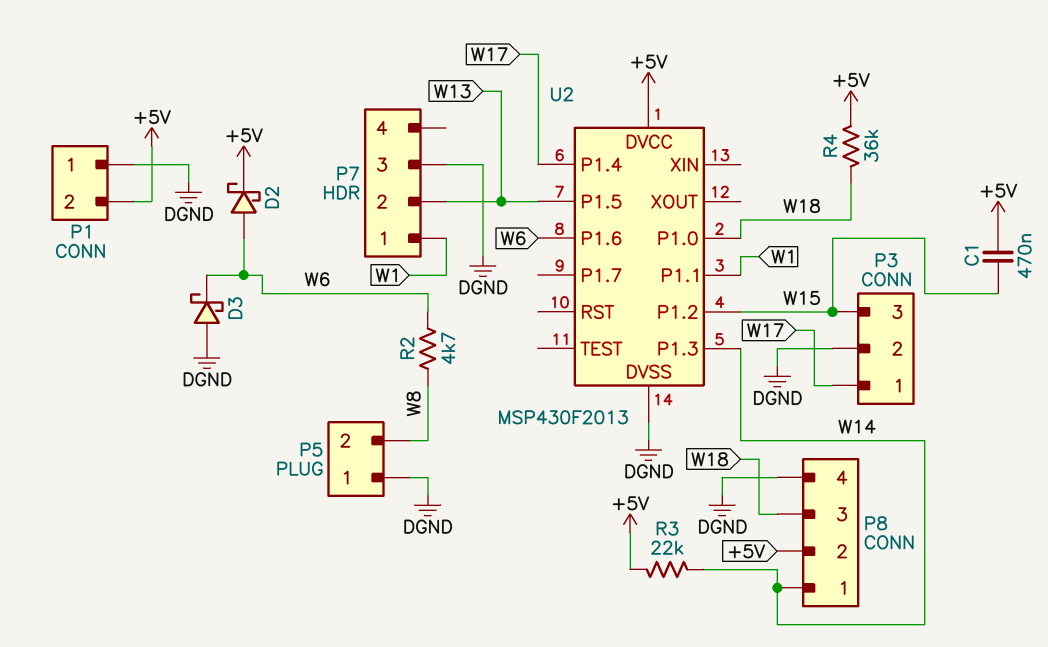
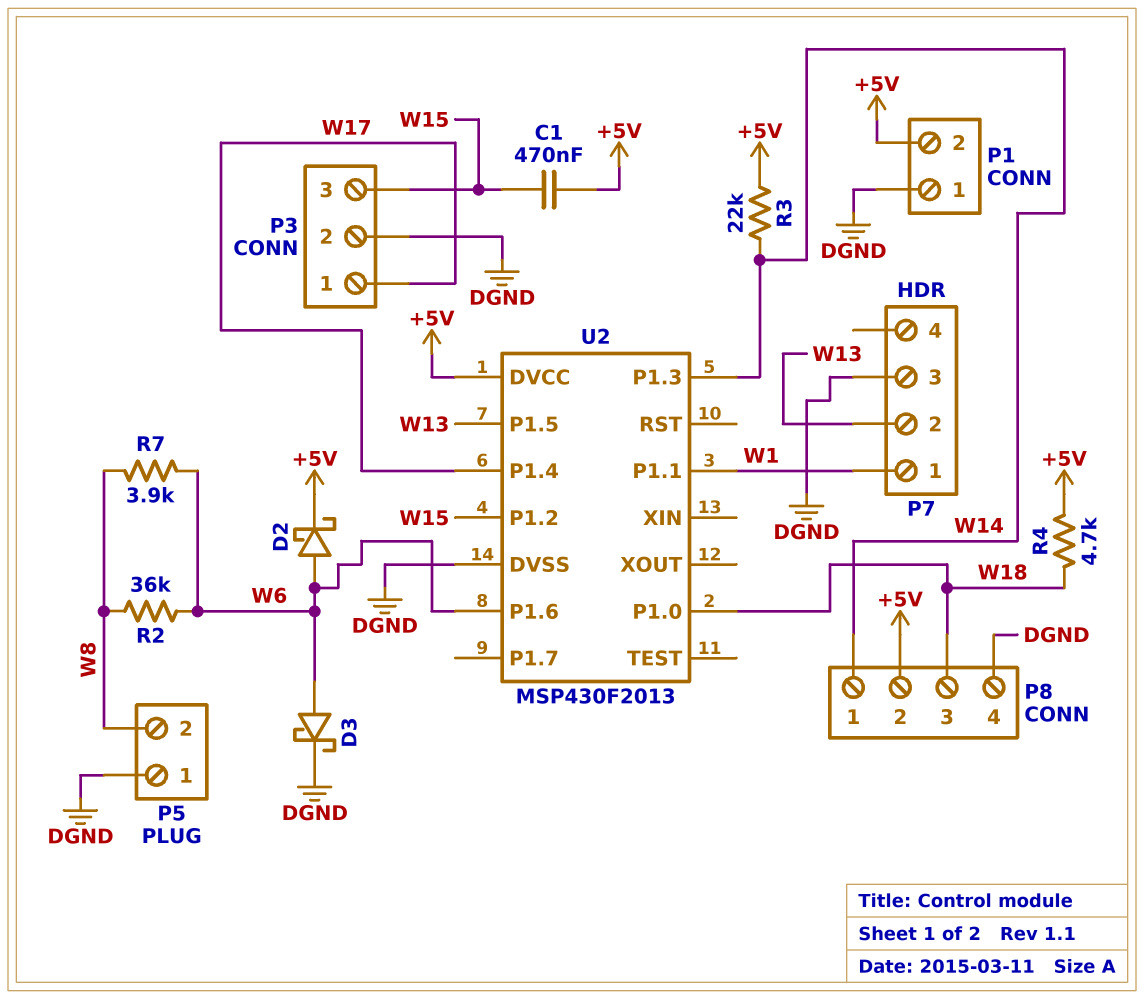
D3: schottky (A DGND, K W6) -> schottky (A W6, K DGND)
R2: 4.7k (W6, W8) -> 36k (W6, W8)
R4: 36k (+5V, W18) -> 4.7k (+5V, W18)
R7: none -> 3.9k (W6, W8)

